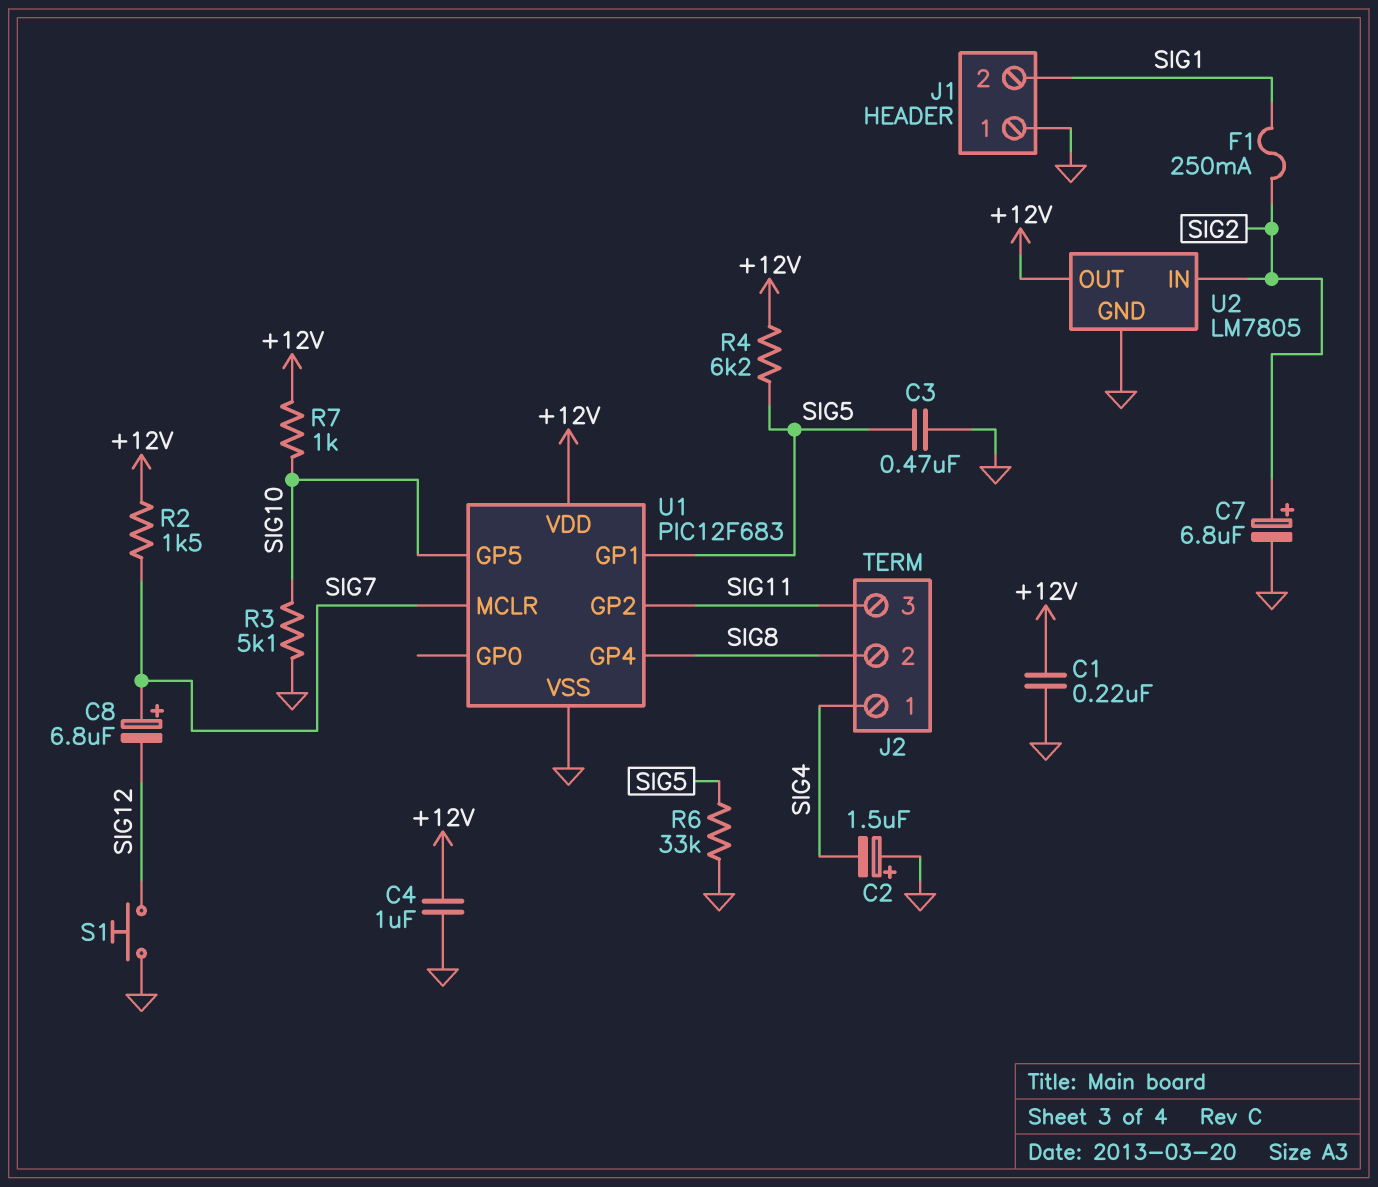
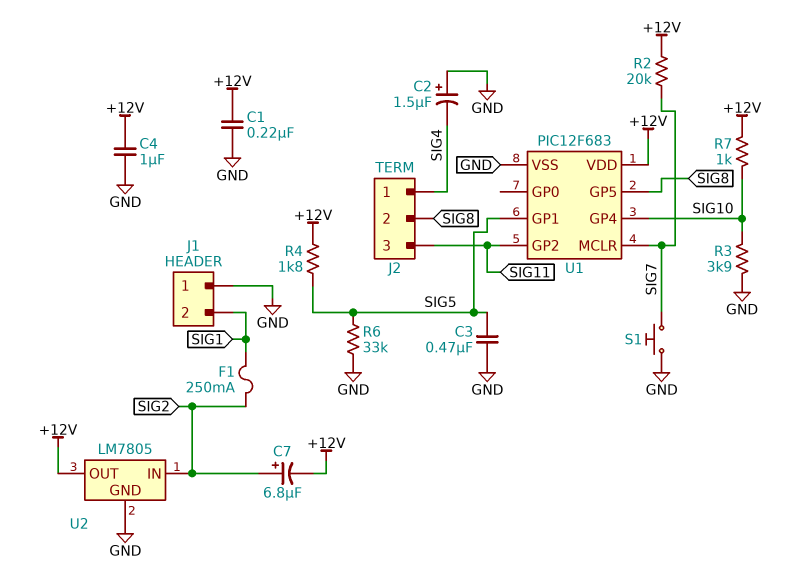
C7: 6.8uF (plus SIG2, minus GND) -> 6.8uF (plus SIG2, minus +12V)
C8: 6.8uF (plus SIG7, minus SIG12) -> none
R2: 1.5k (+12V, SIG7) -> 20k (+12V, SIG7)
R3: 5.1k (GND, SIG10) -> 3.9k (GND, SIG10)
R4: 6.2k (+12V, SIG5) -> 1.8k (+12V, SIG5)
S1: button (GND, SIG12) -> button (GND, SIG7)
U1 pin GP4: SIG8 -> SIG10
U1 pin GP5: SIG10 -> SIG8

